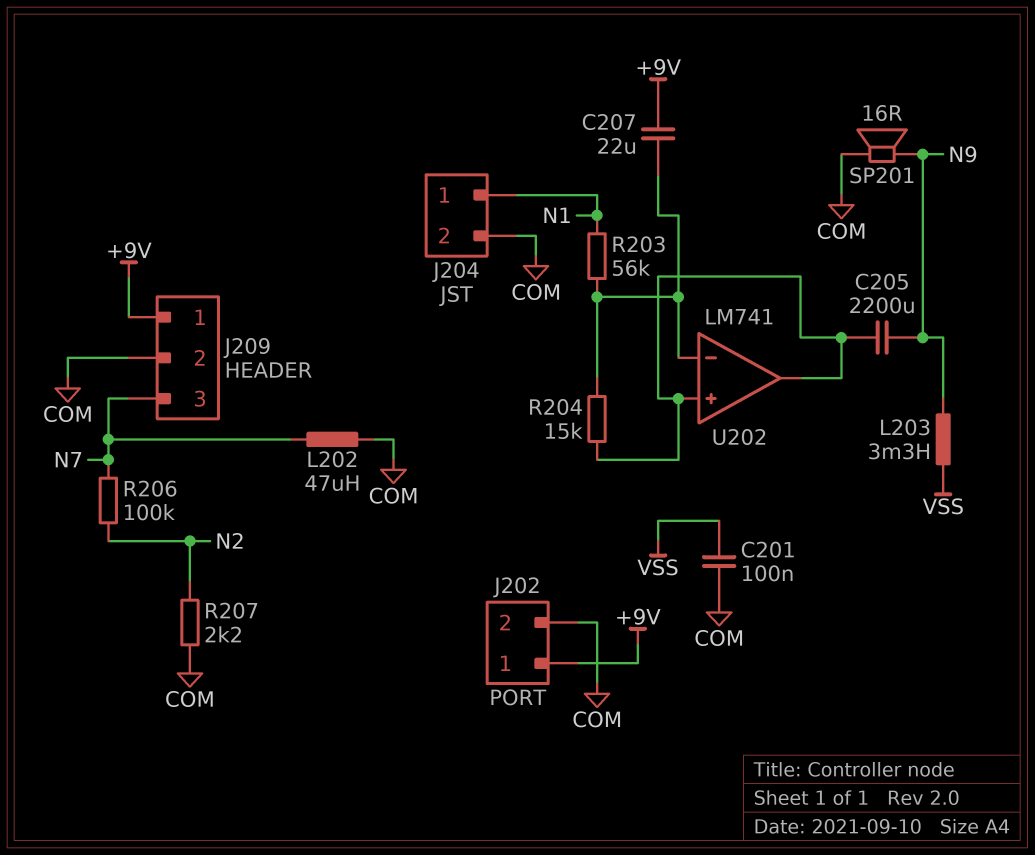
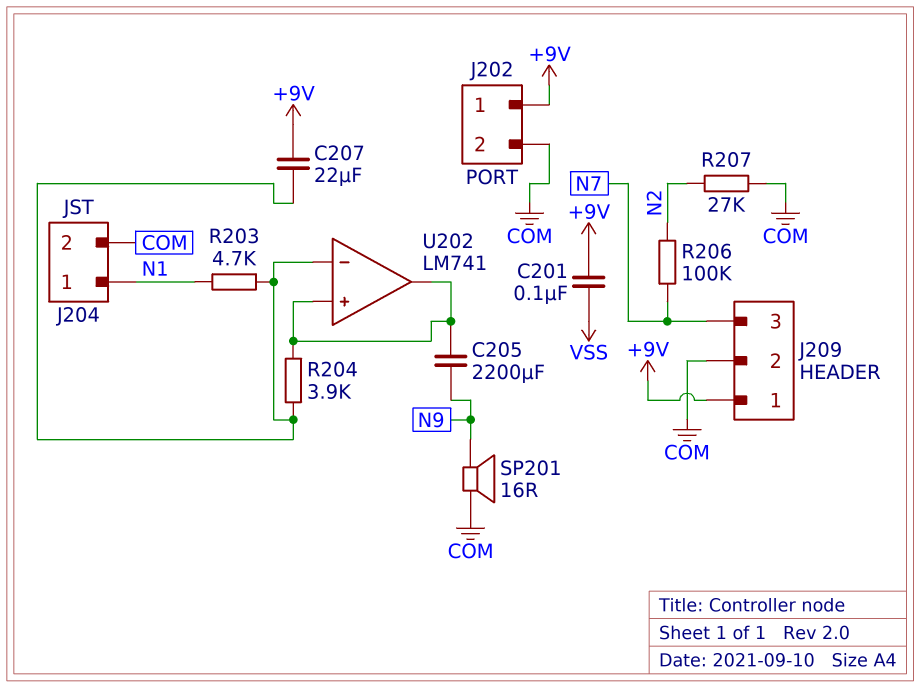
C201: 100nF (COM, VSS) -> 100nF (+9V, VSS)
L202: 47uH (COM, N7) -> none
L203: 3.3mH (N9, VSS) -> none
R203: 56k (N1, U202/in-) -> 4.7k (N1, U202/in-)
R204: 15k (U202/in+, U202/in-) -> 3.9k (U202/in+, U202/in-)
R207: 2.2k (COM, N2) -> 27k (COM, N2)

